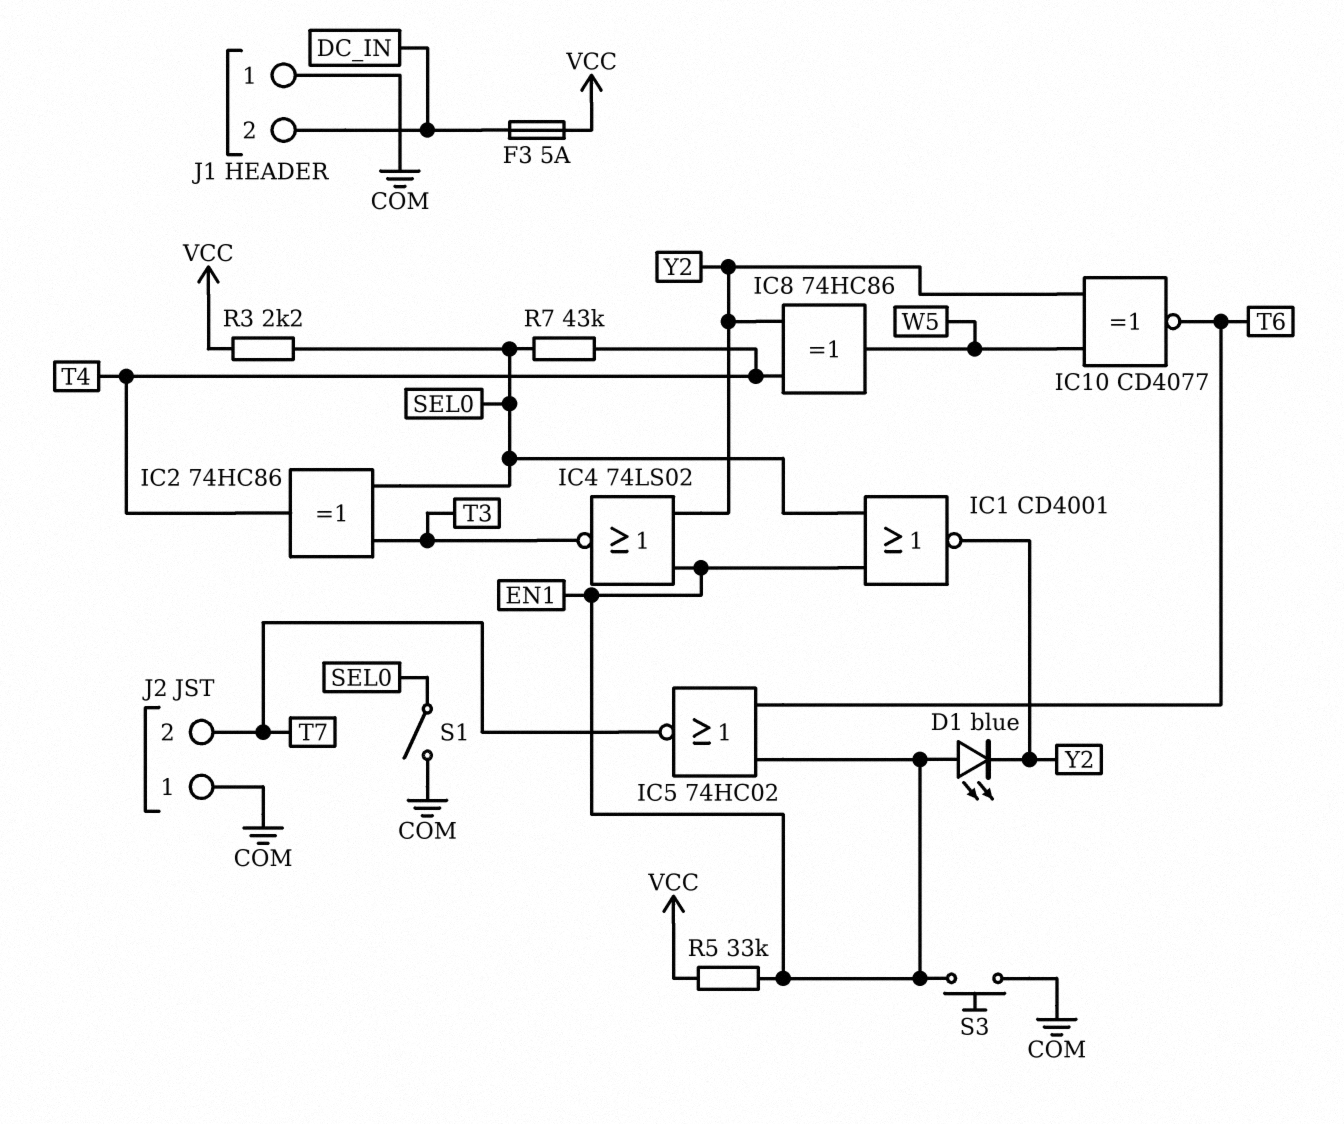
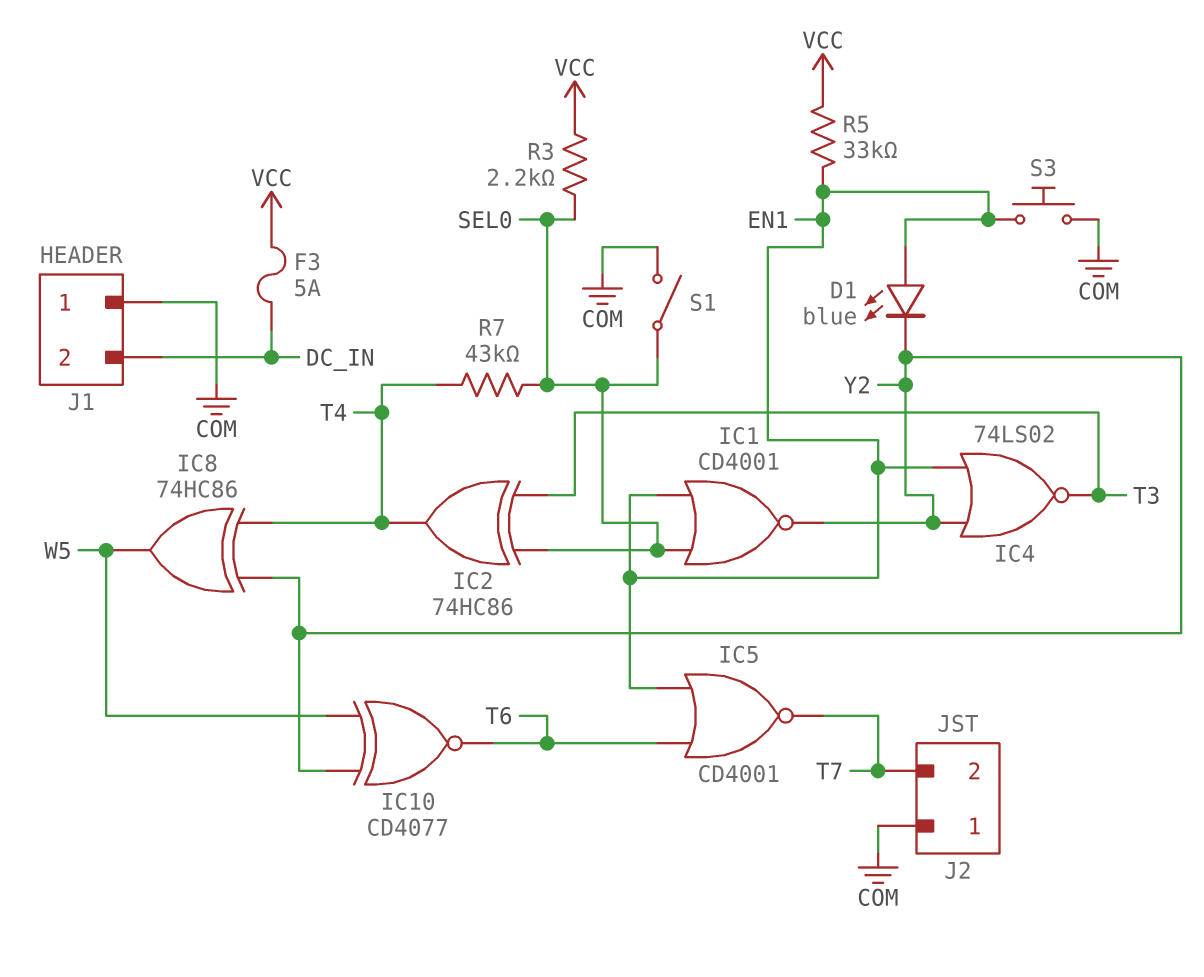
IC5: NOR 74HC02 (in EN1, in T6, out T7) -> NOR CD4001 (in EN1, in T6, out T7)

